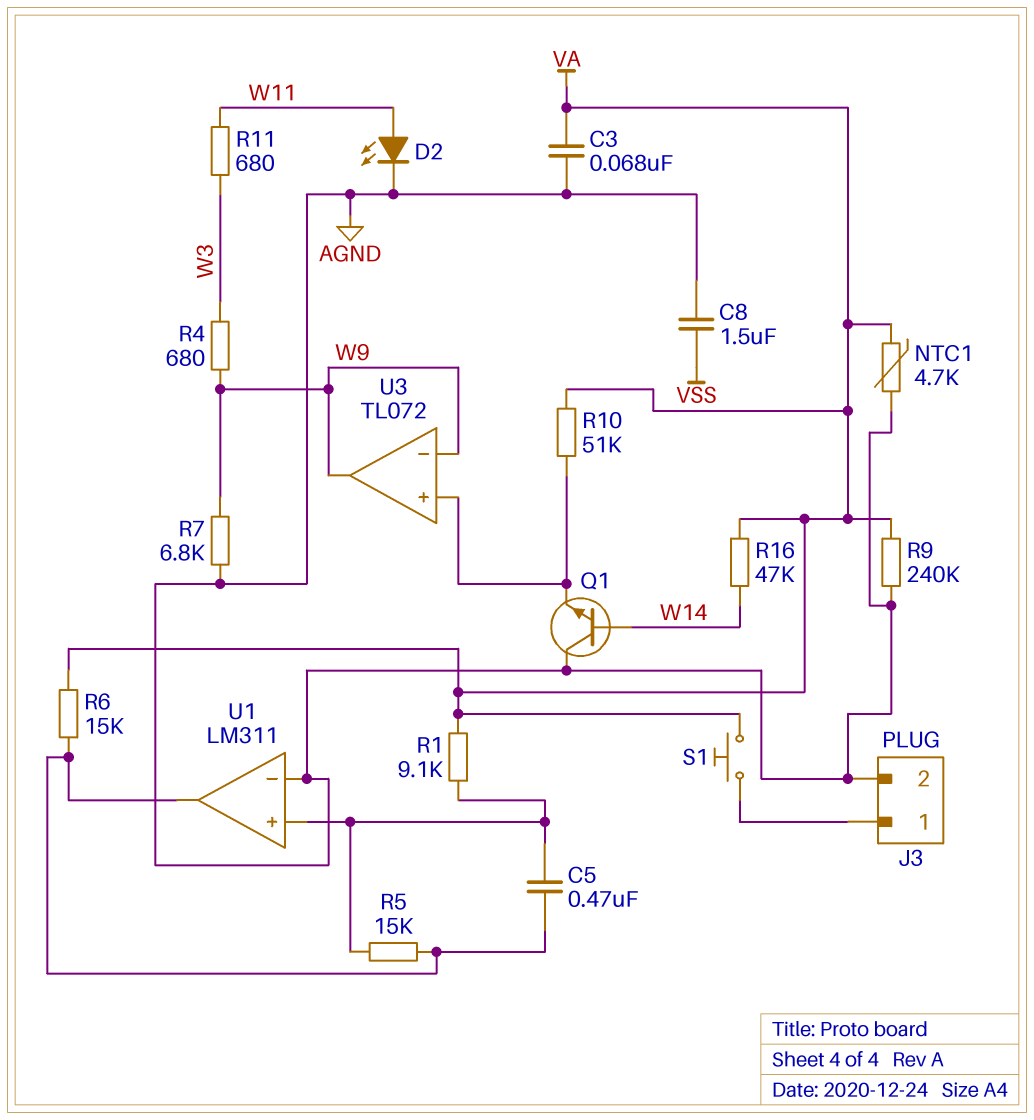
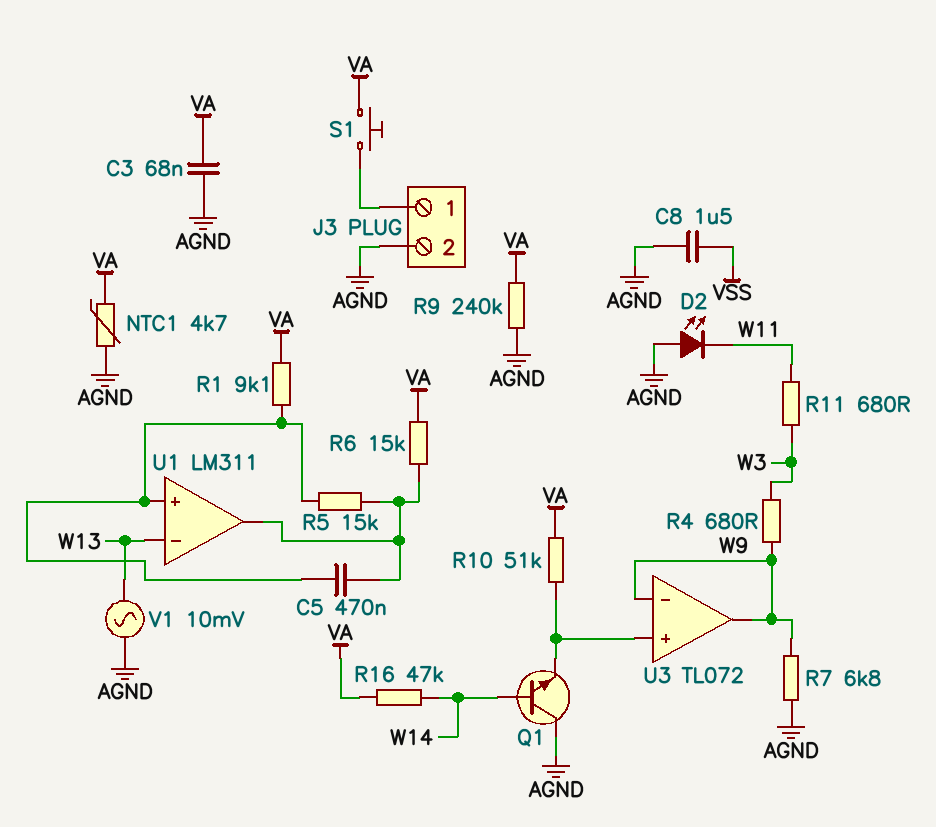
D2: LED (A W11, K AGND) -> LED (A AGND, K W11)
U1 pin in-: AGND -> W13
V1: none -> AC 10mV (AGND, W13)

